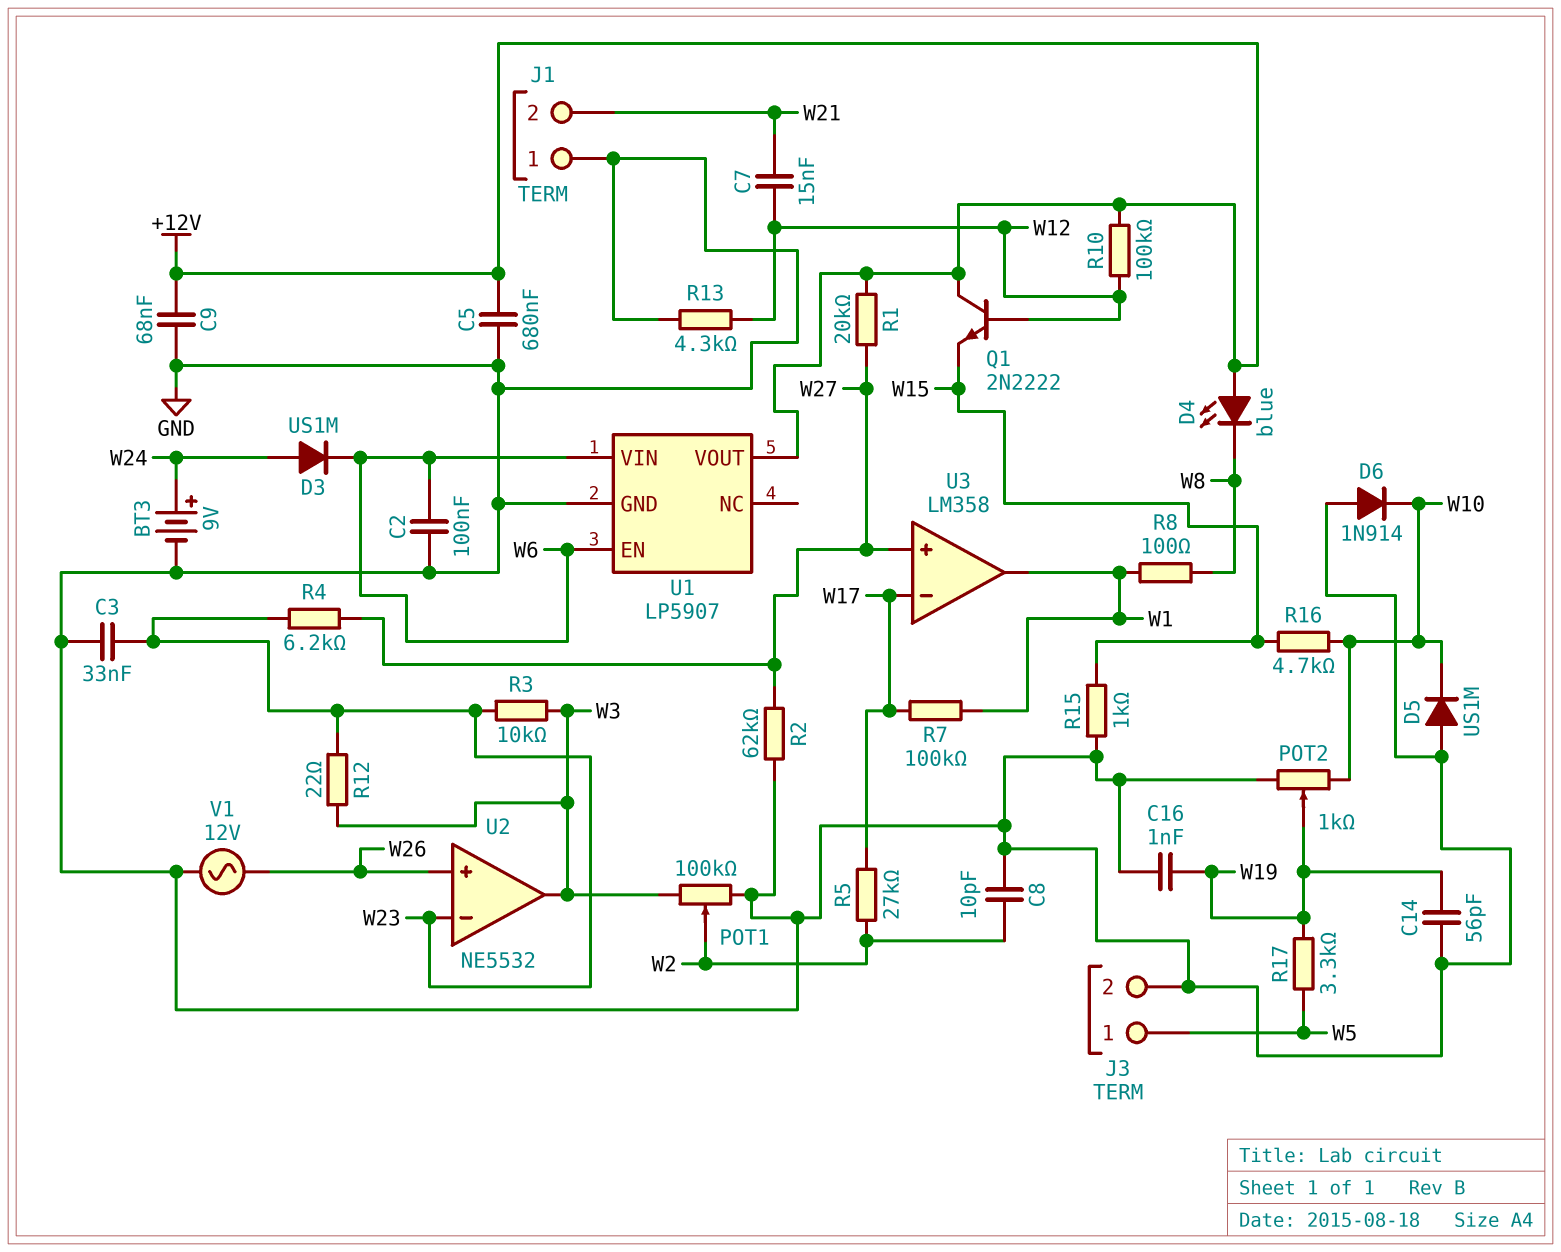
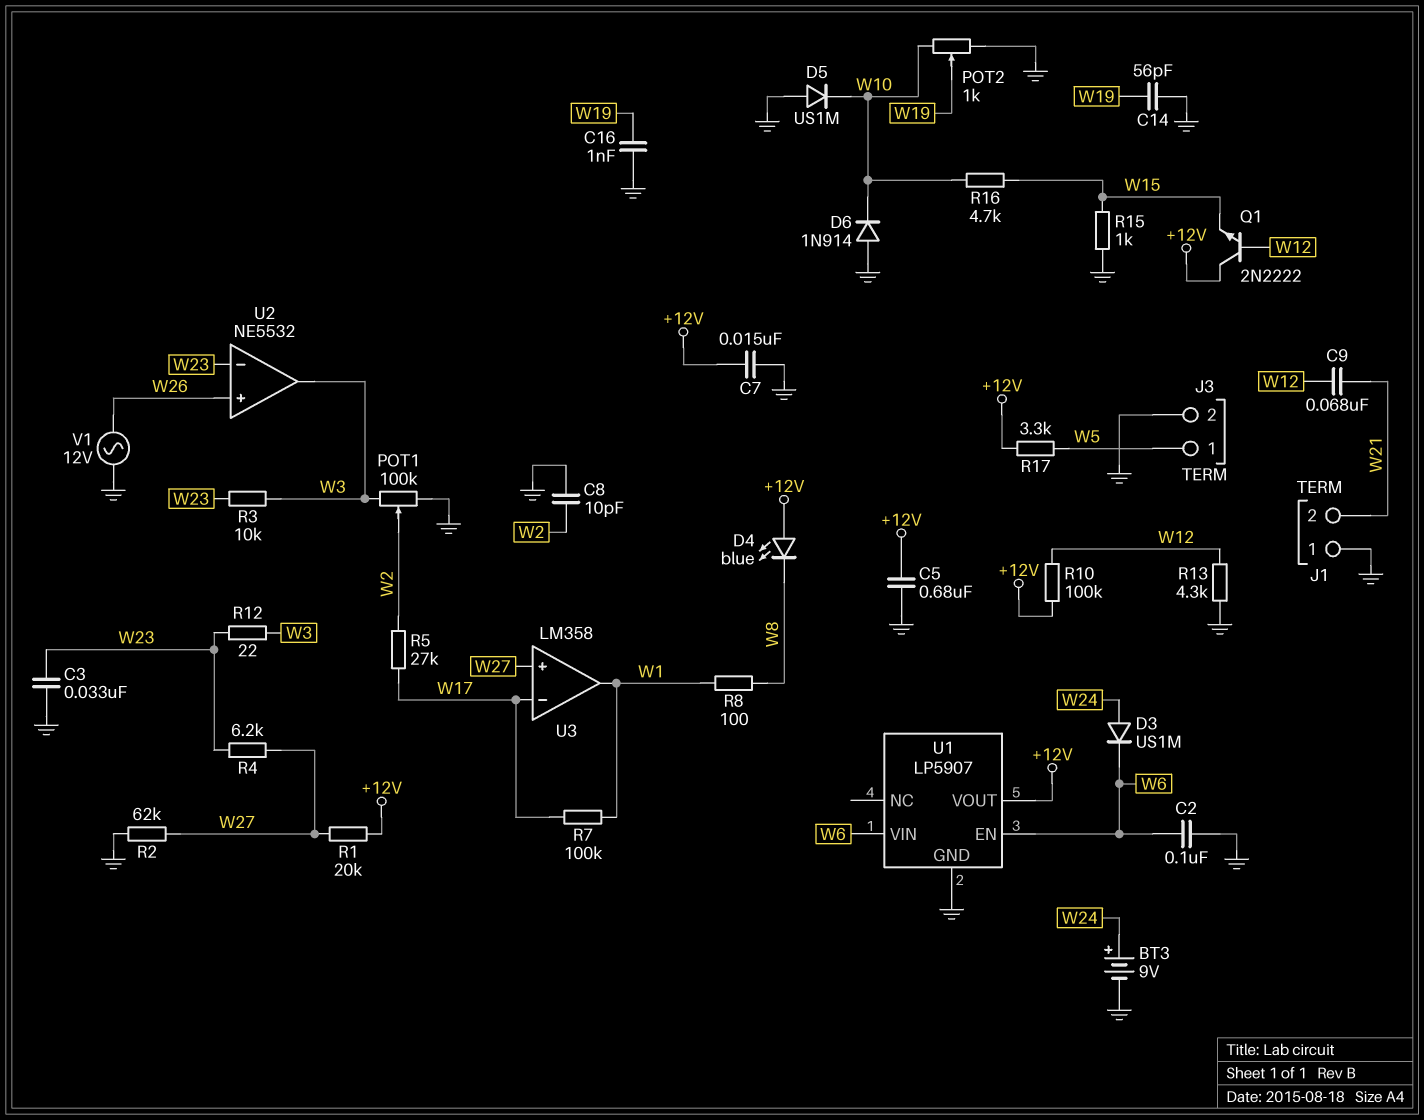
C7: 15nF (W12, W21) -> 15nF (+12V, GND)
C9: 68nF (+12V, GND) -> 68nF (W12, W21)
R17: 3.3k (W5, W19) -> 3.3k (+12V, W5)

